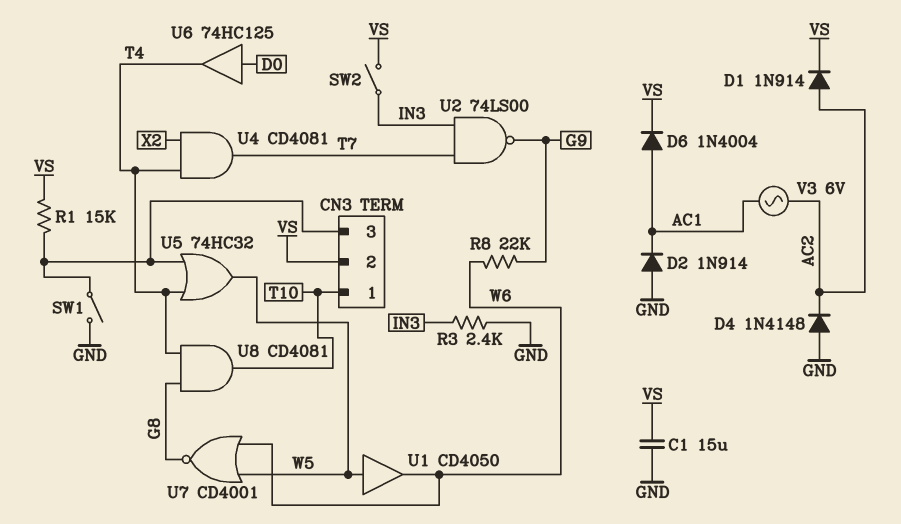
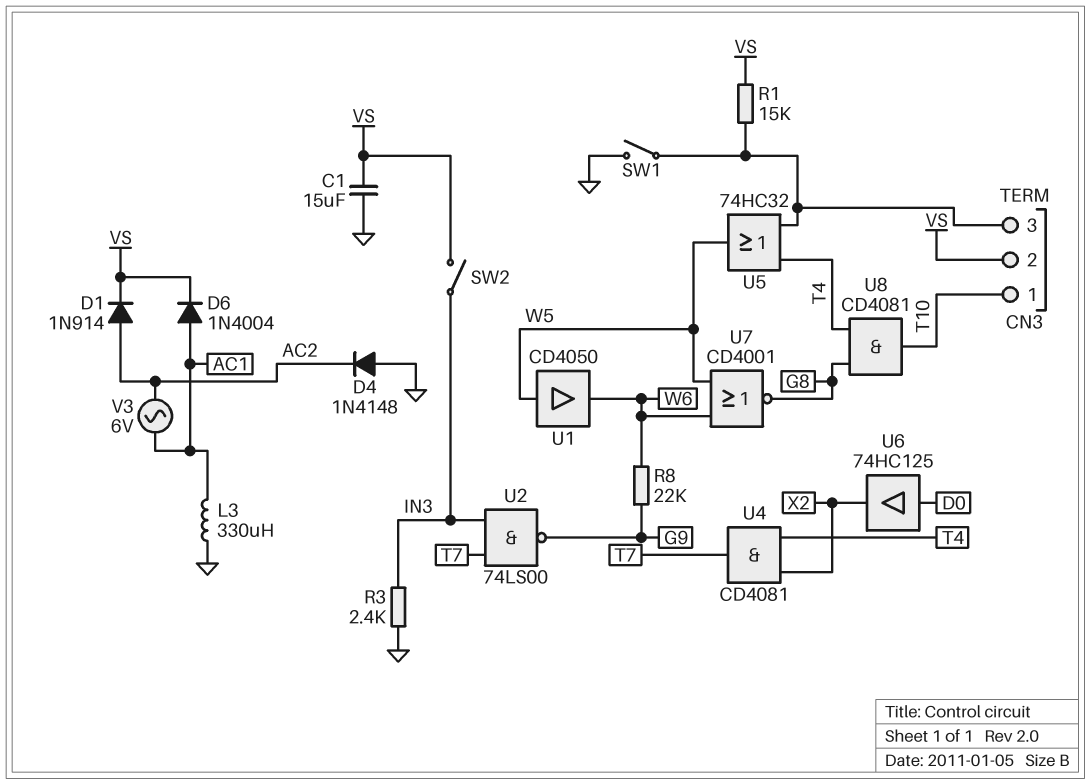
D2: diode 1N914 (A GND, K AC1) -> none
L3: none -> 330uH (AC1, GND)
U6: buffer 74HC125 (in D0, out T4) -> buffer 74HC125 (in D0, out X2)

